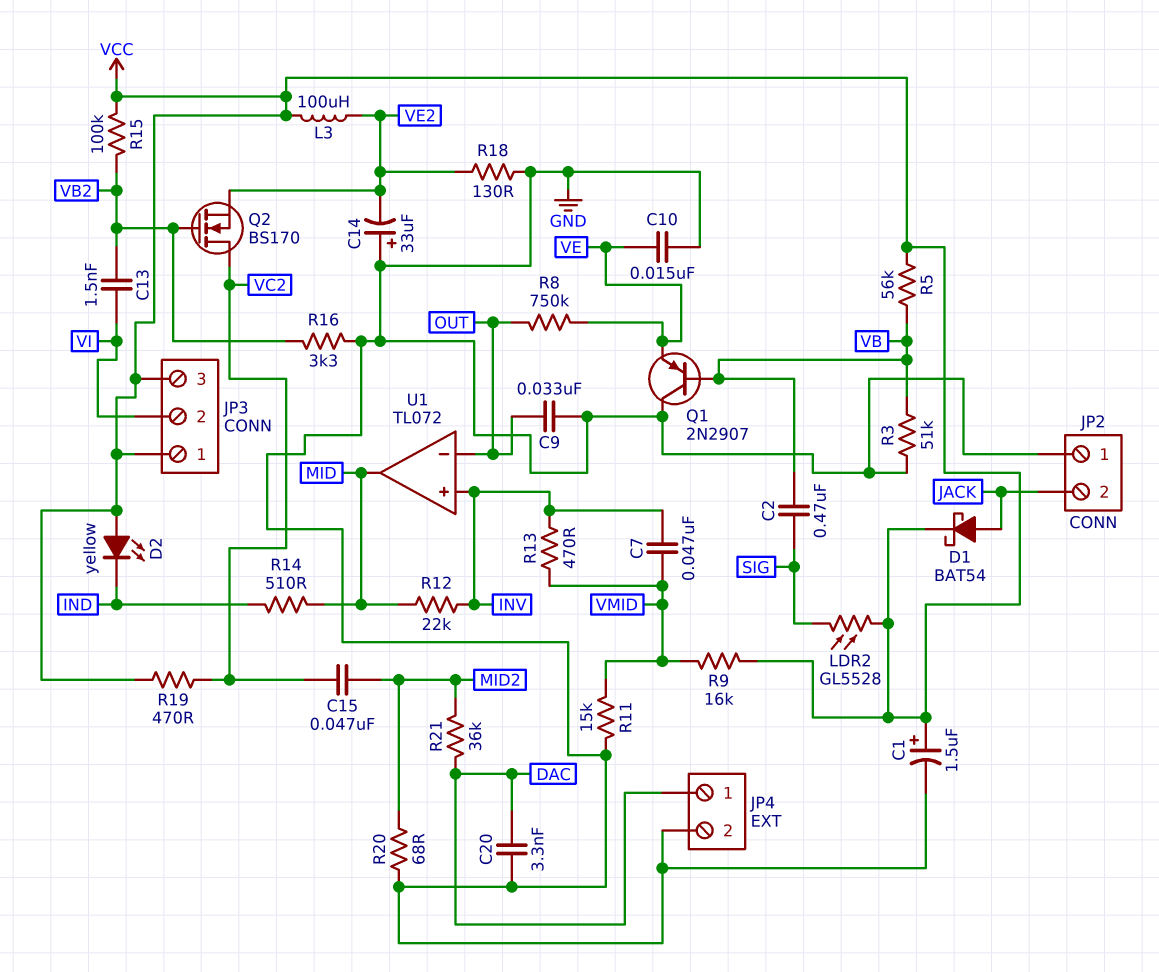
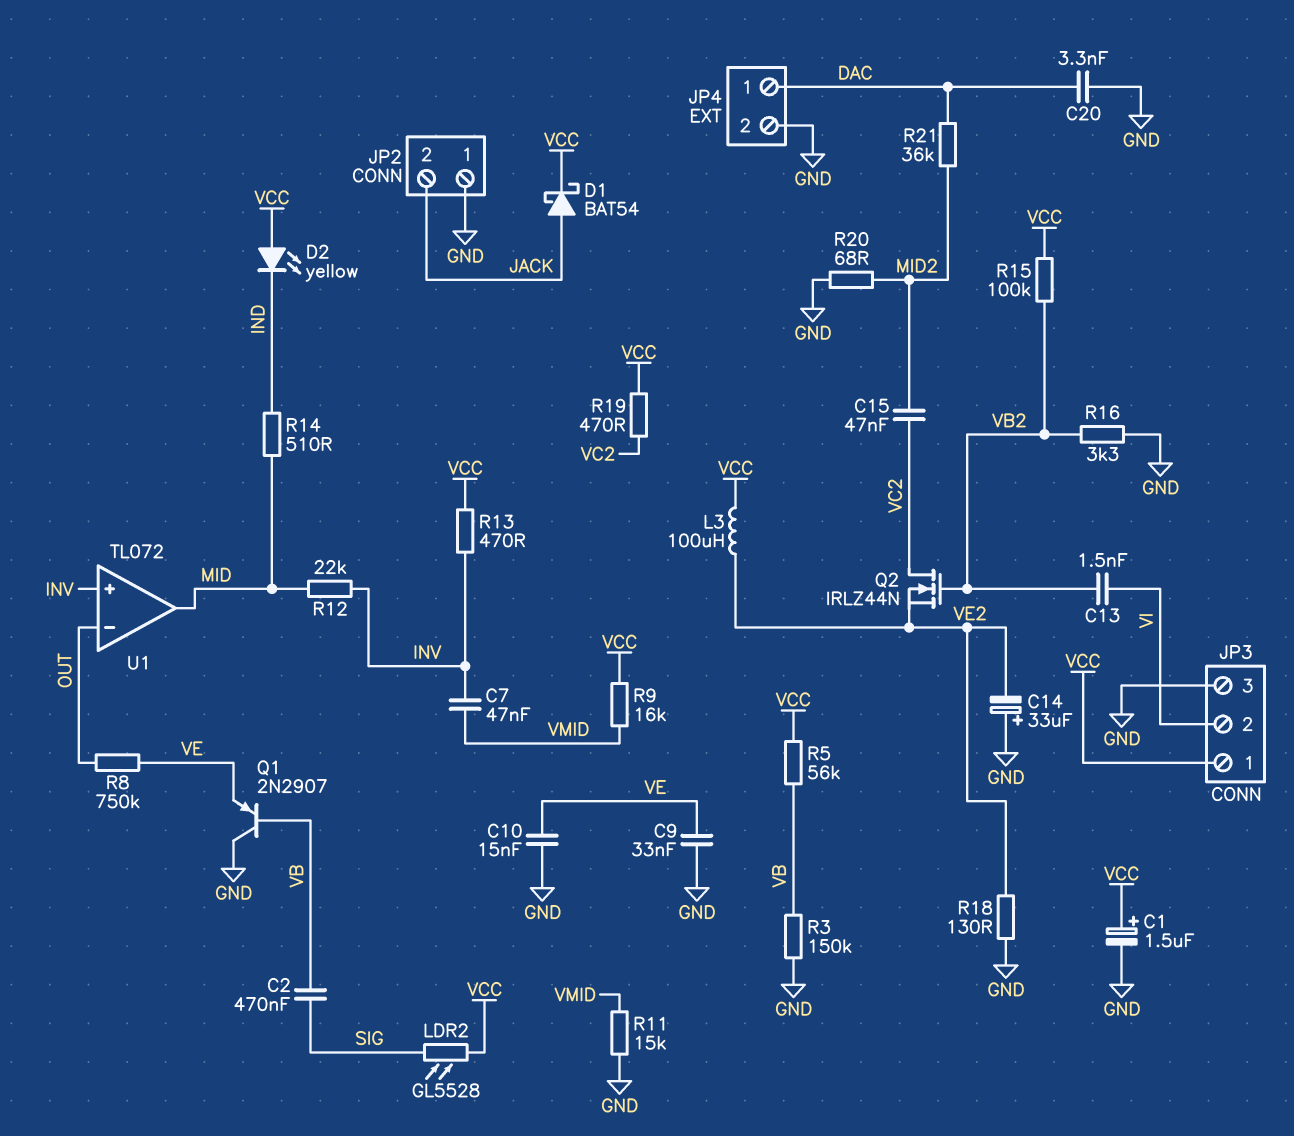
C9: 33nF (GND, OUT) -> 33nF (GND, VE)
JP3 pin 3: VCC -> GND
Q2: NMOS BS170 (G VB2, D VC2, S VE2) -> NMOS IRLZ44N (G VB2, D VC2, S VE2)
R3: 51k (GND, VB) -> 150k (GND, VB)
R13: 470 (INV, VMID) -> 470 (INV, VCC)

